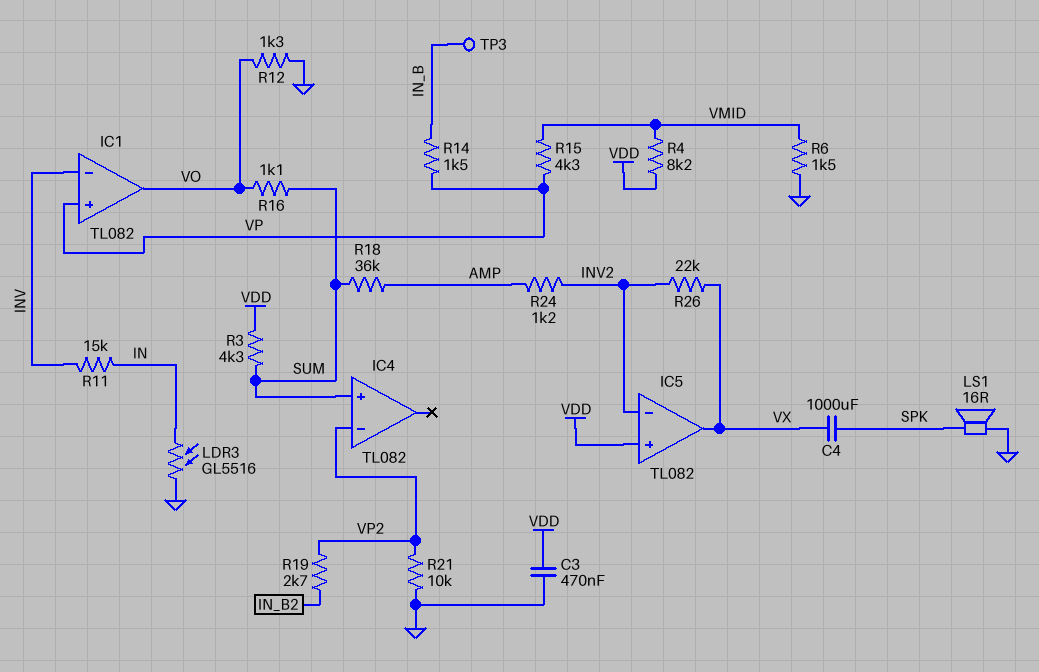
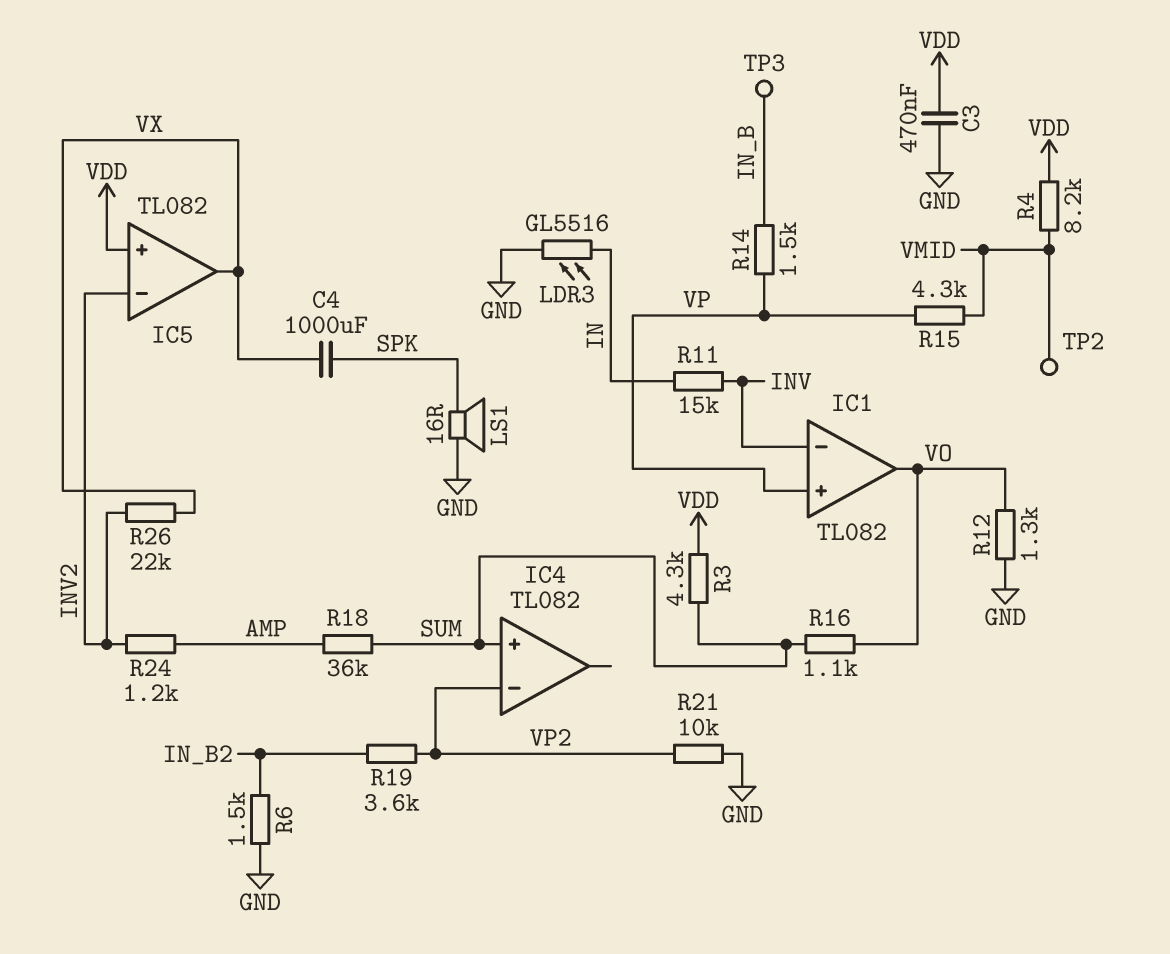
R6: 1.5k (GND, VMID) -> 1.5k (GND, IN_B2)
R19: 2.7k (IN_B2, VP2) -> 3.6k (IN_B2, VP2)
TP2: none -> test point (VMID)

